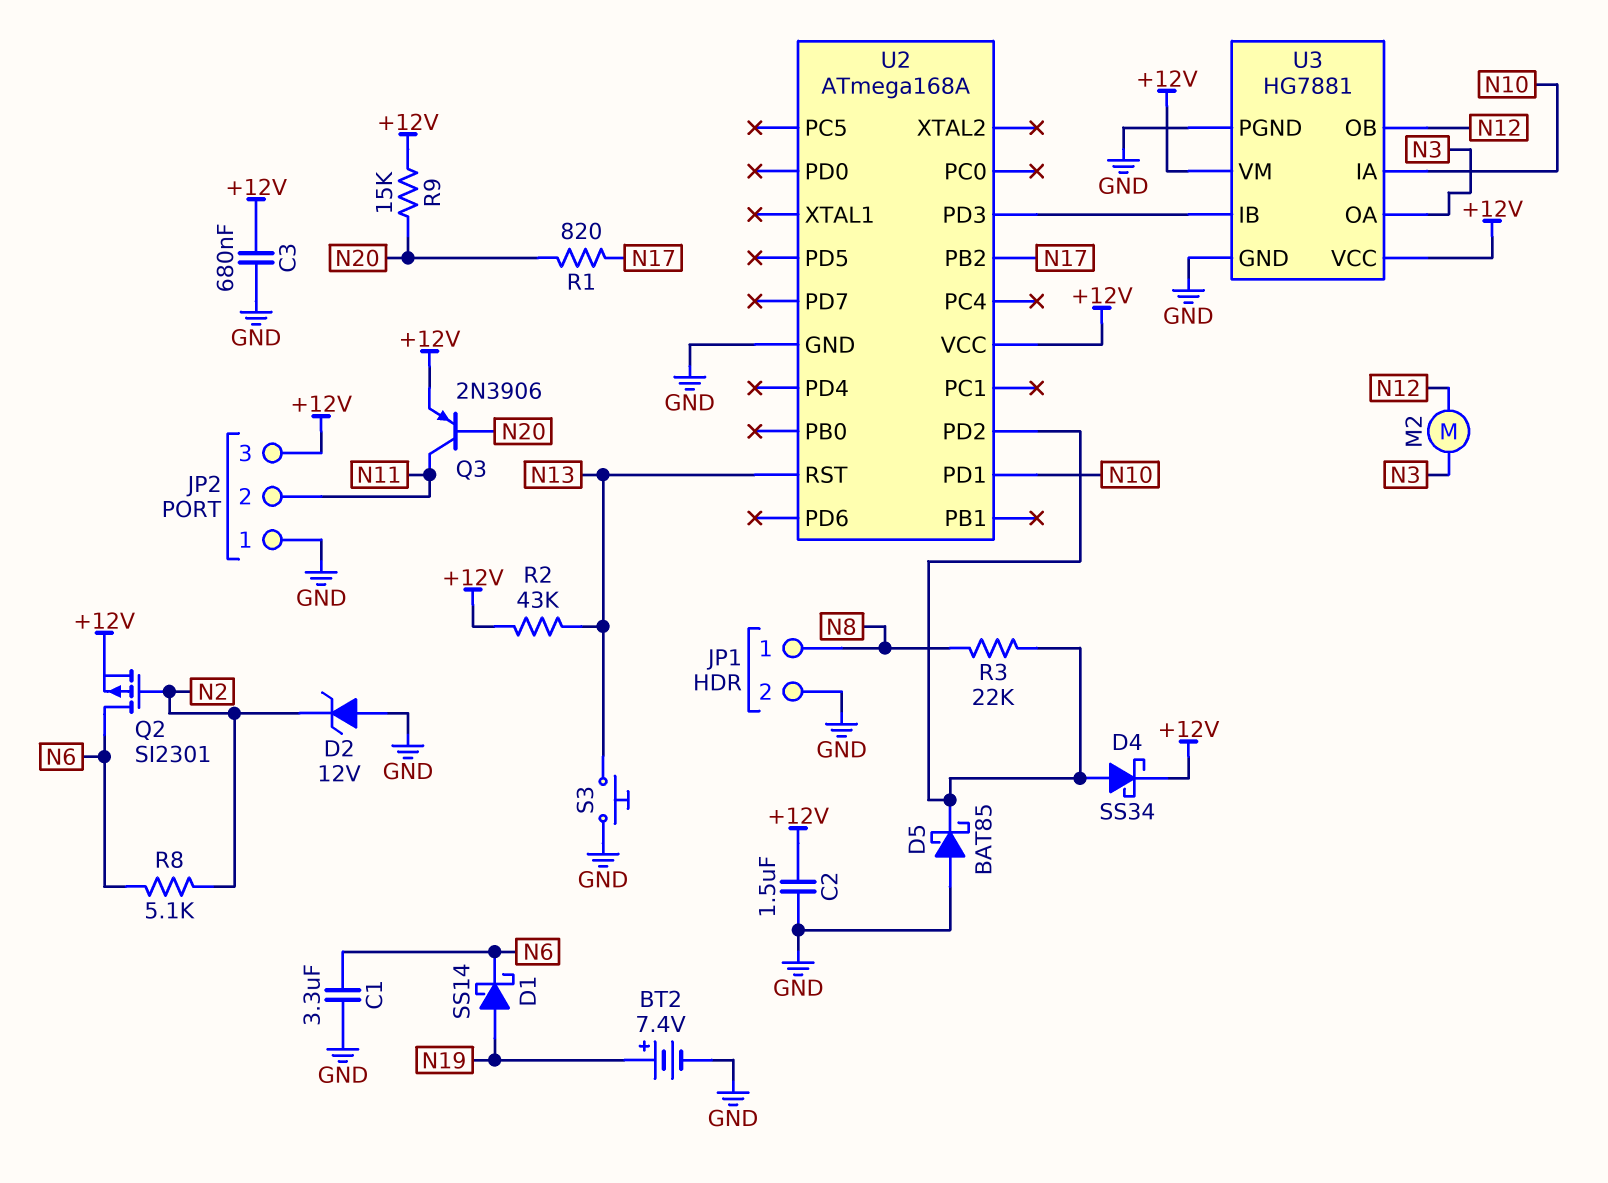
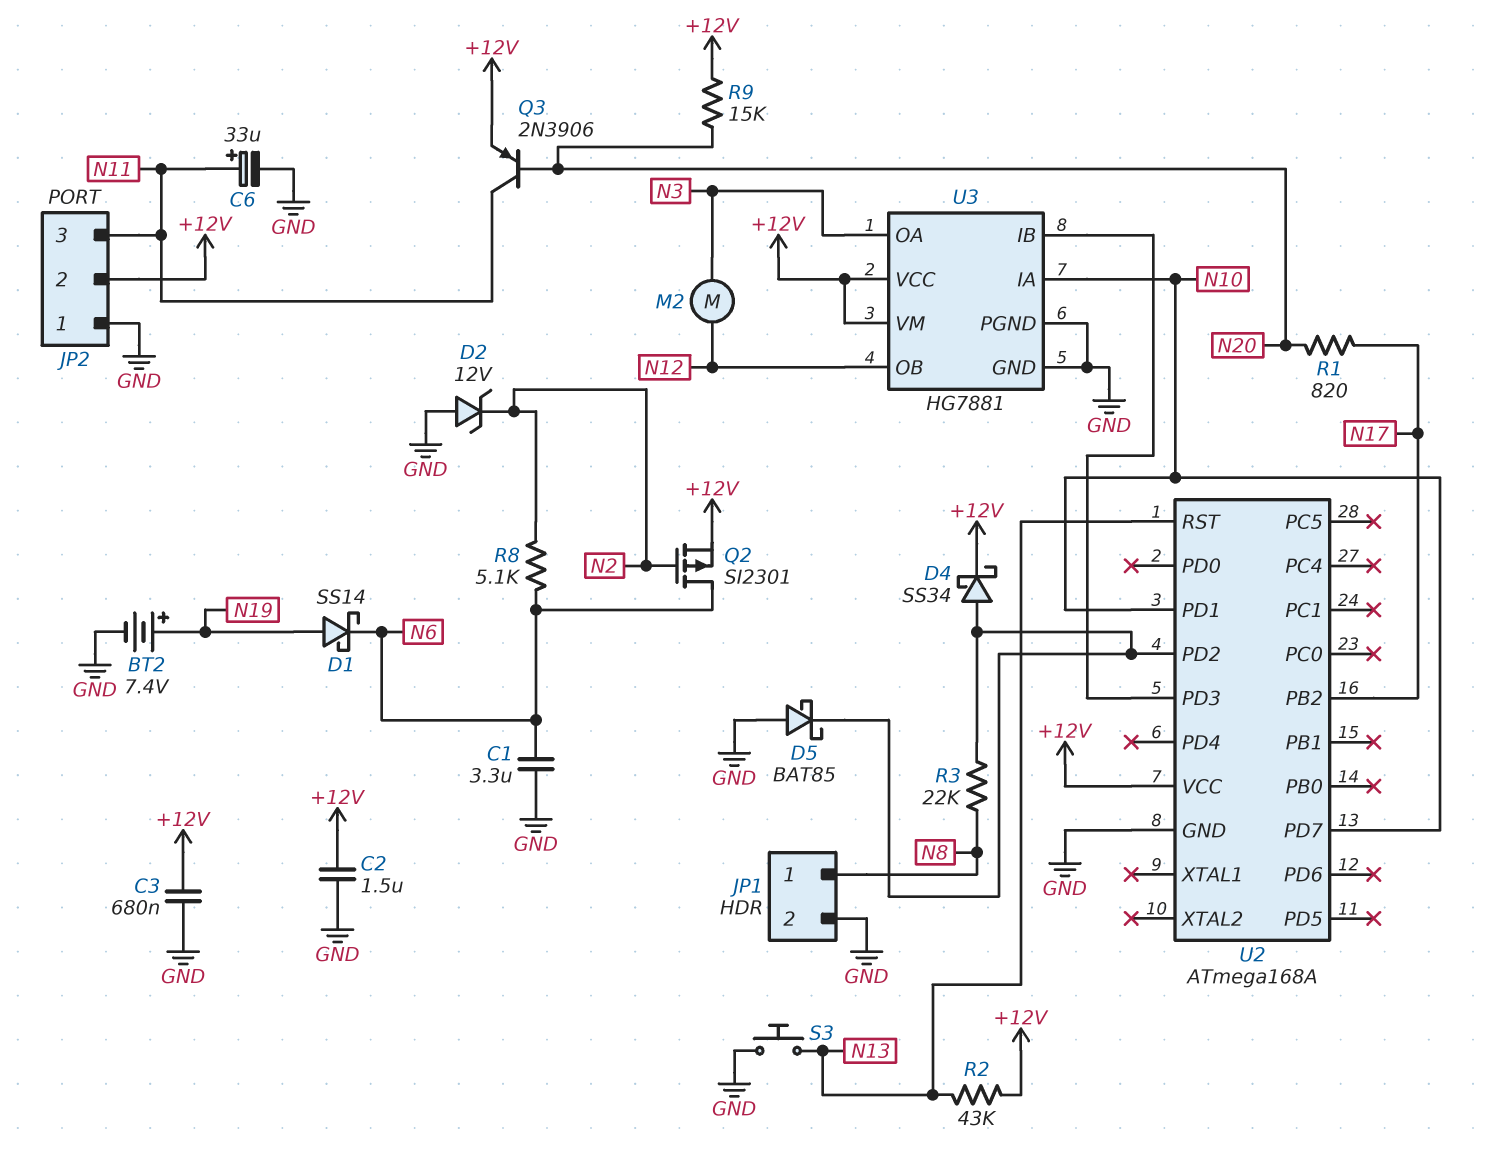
C6: none -> 33uF (plus N11, minus GND)
JP2 pin 2: N11 -> +12V
JP2 pin 3: +12V -> N11
U2 pin PD7: none -> N10

